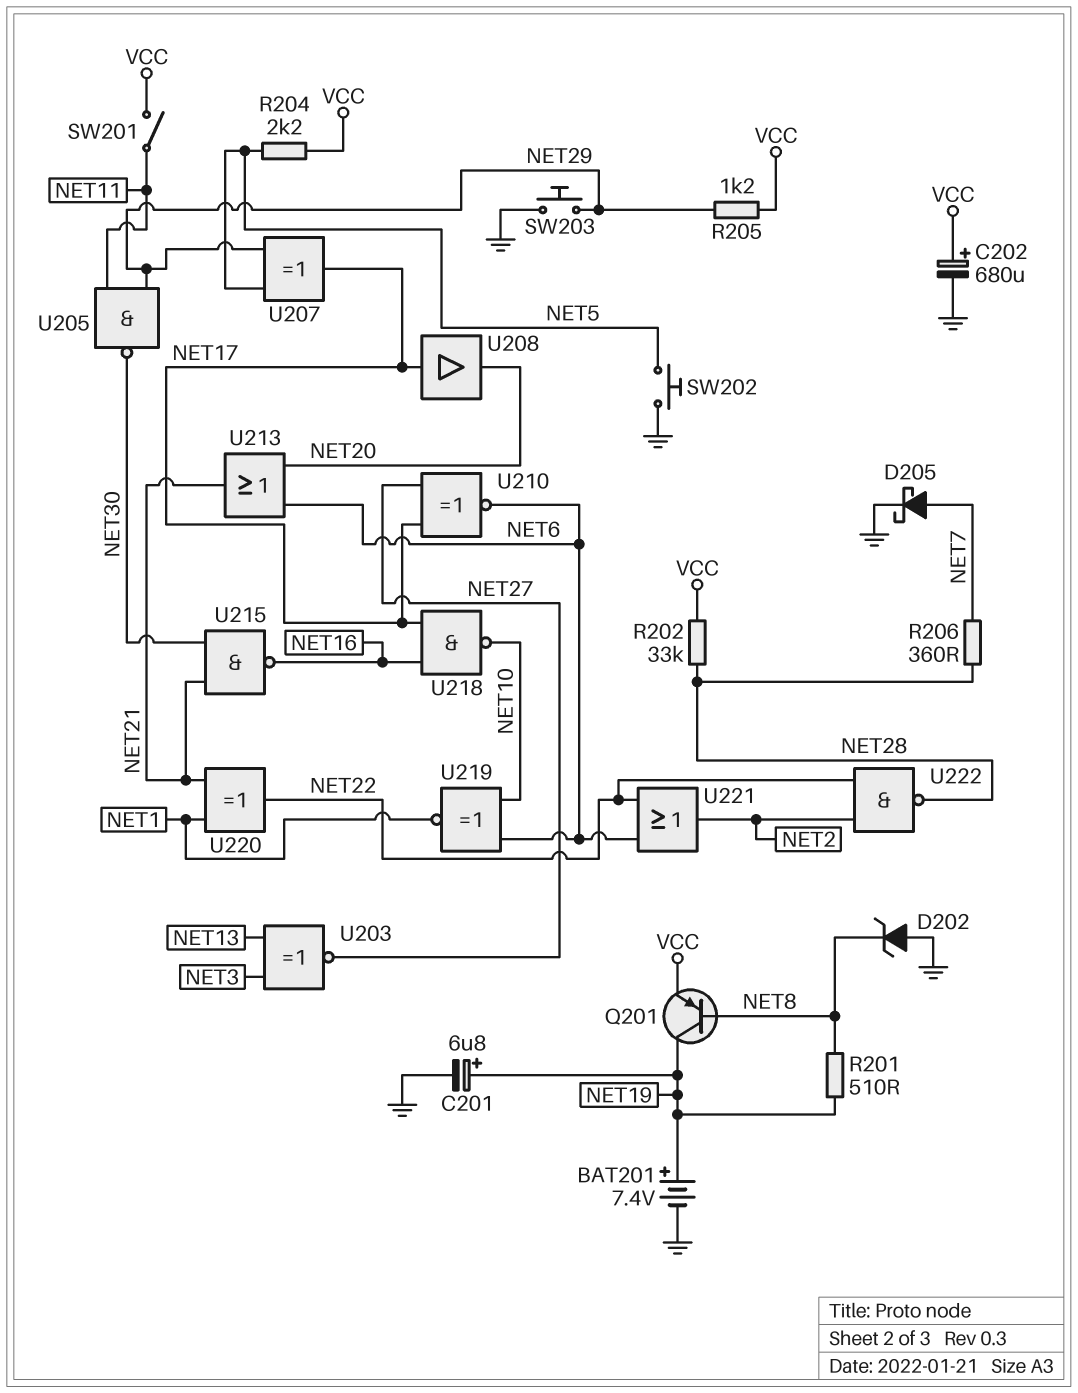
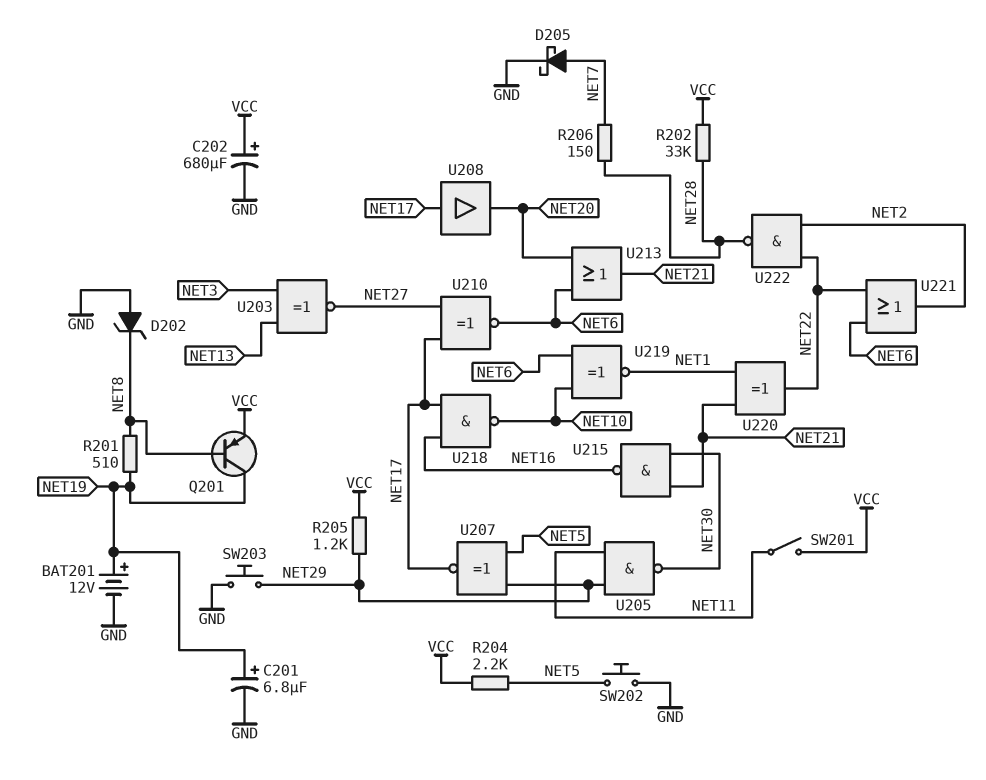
BAT201: 7.4V (plus NET19, minus GND) -> 12V (plus NET19, minus GND)
R206: 360 (NET7, NET28) -> 150 (NET7, NET28)
U207: XOR (in NET5, in NET29, out NET17) -> XNOR (in NET5, in NET29, out NET17)

